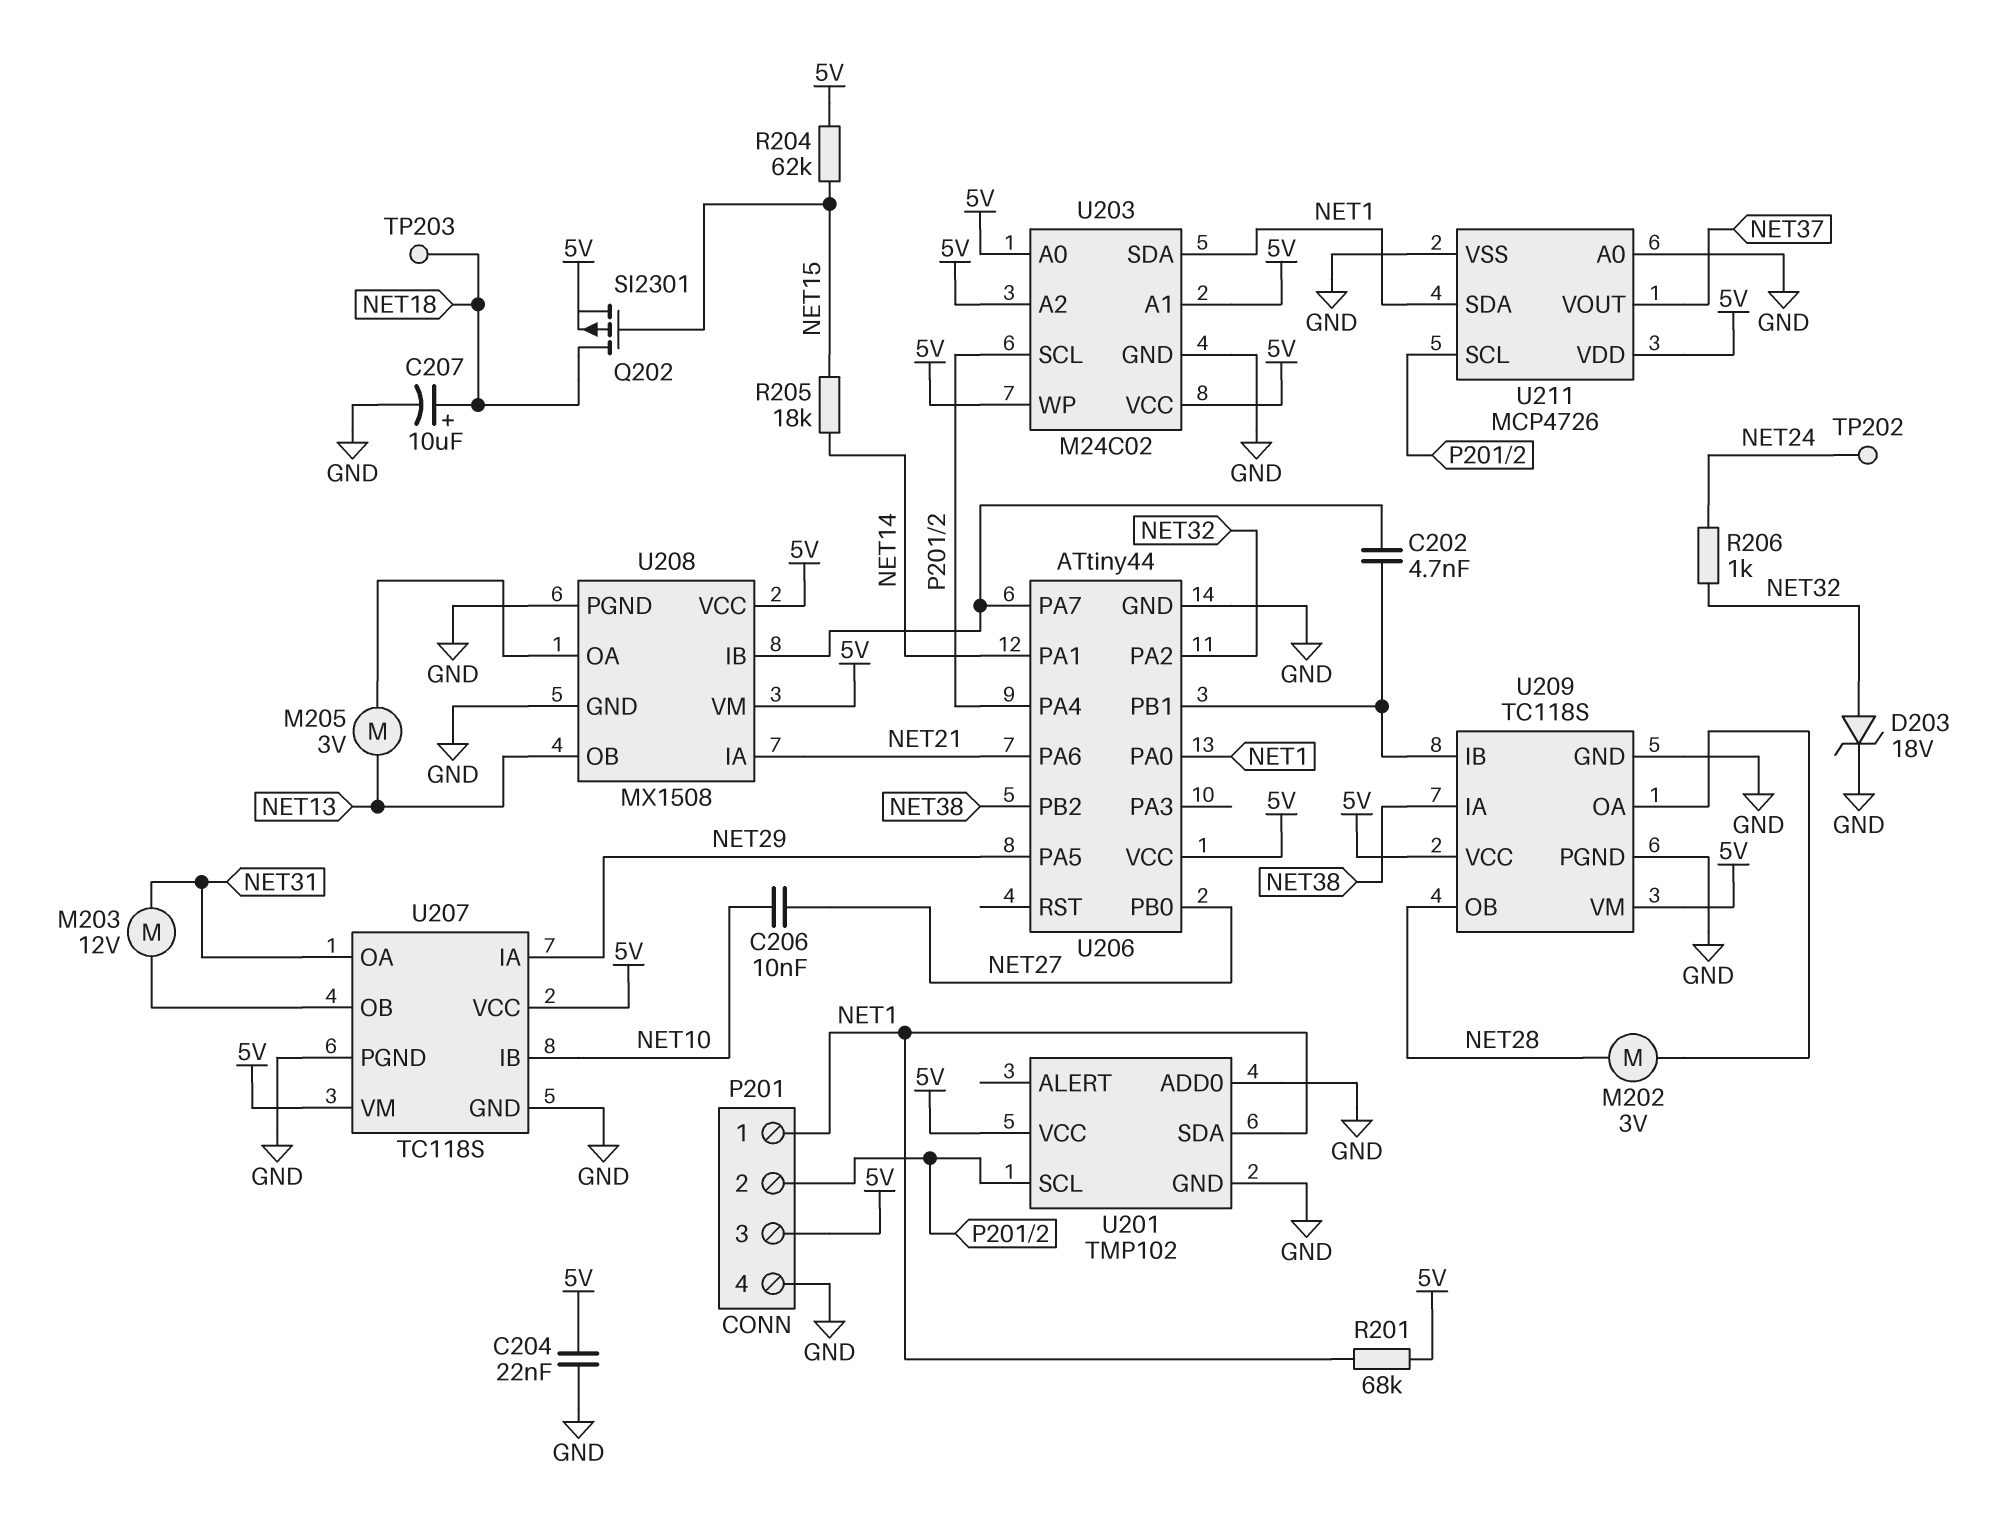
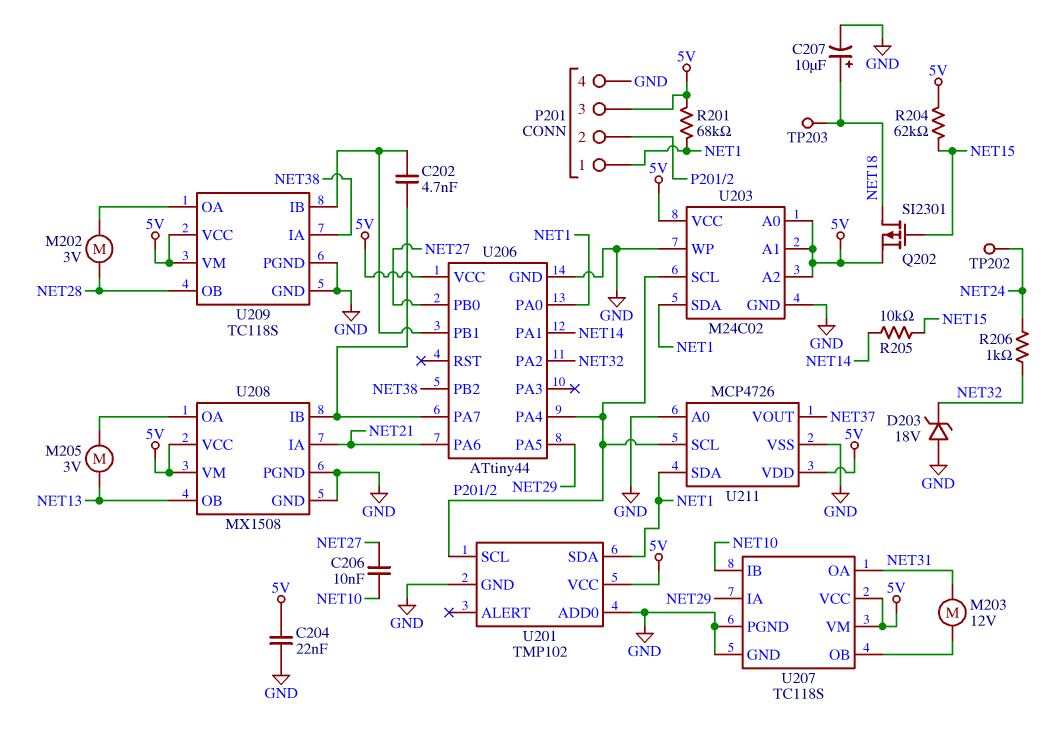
D203: zener 18V (A NET32, K GND) -> zener 18V (A GND, K NET32)
R205: 18k (NET14, NET15) -> 10k (NET14, NET15)
U203 pin WP: 5V -> GND

